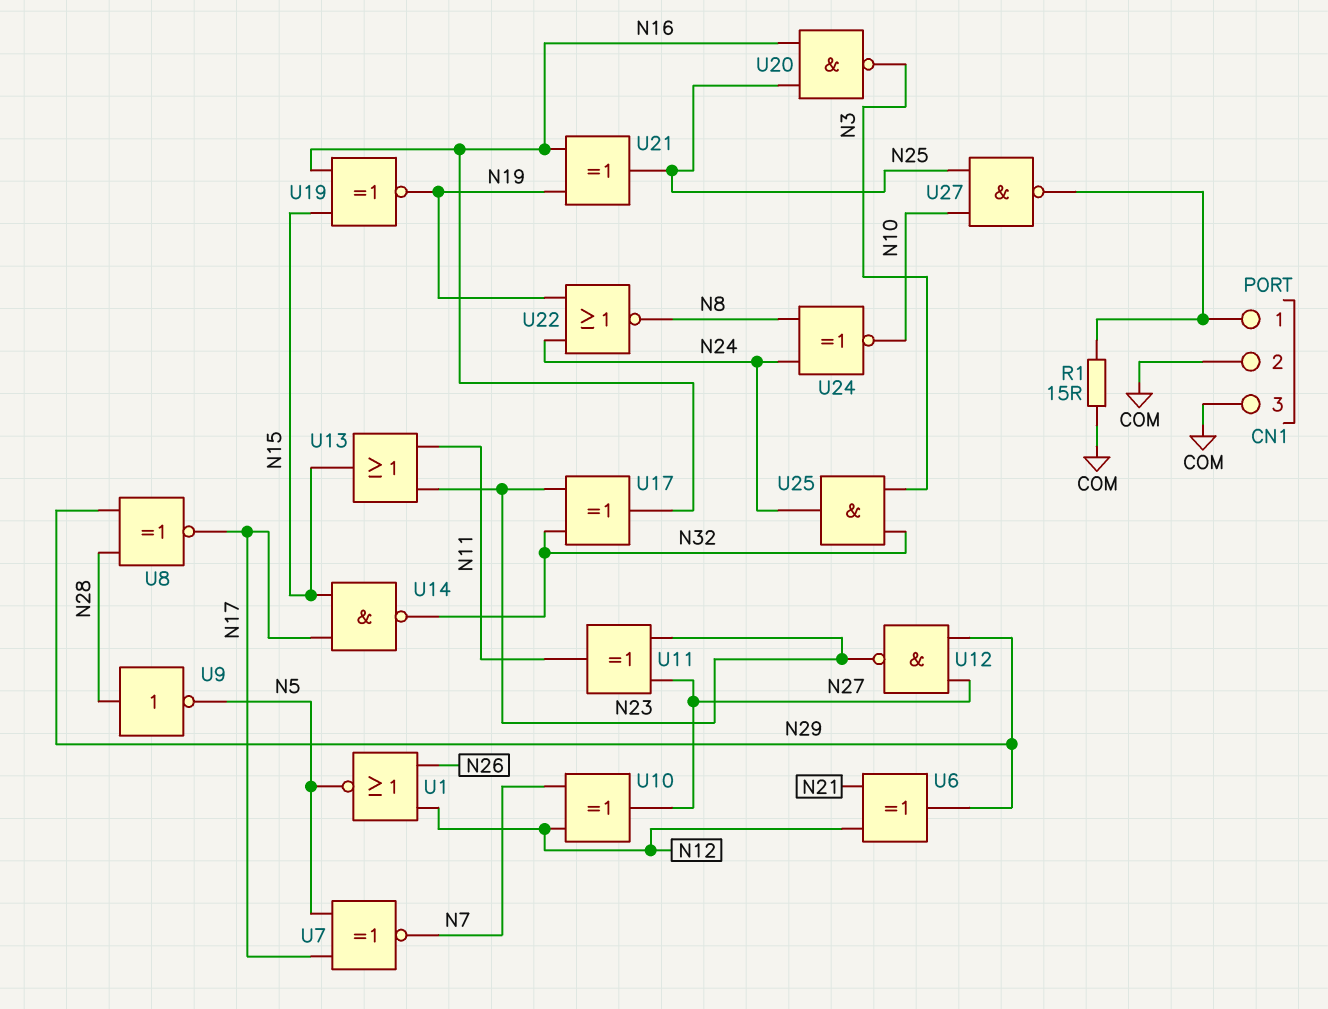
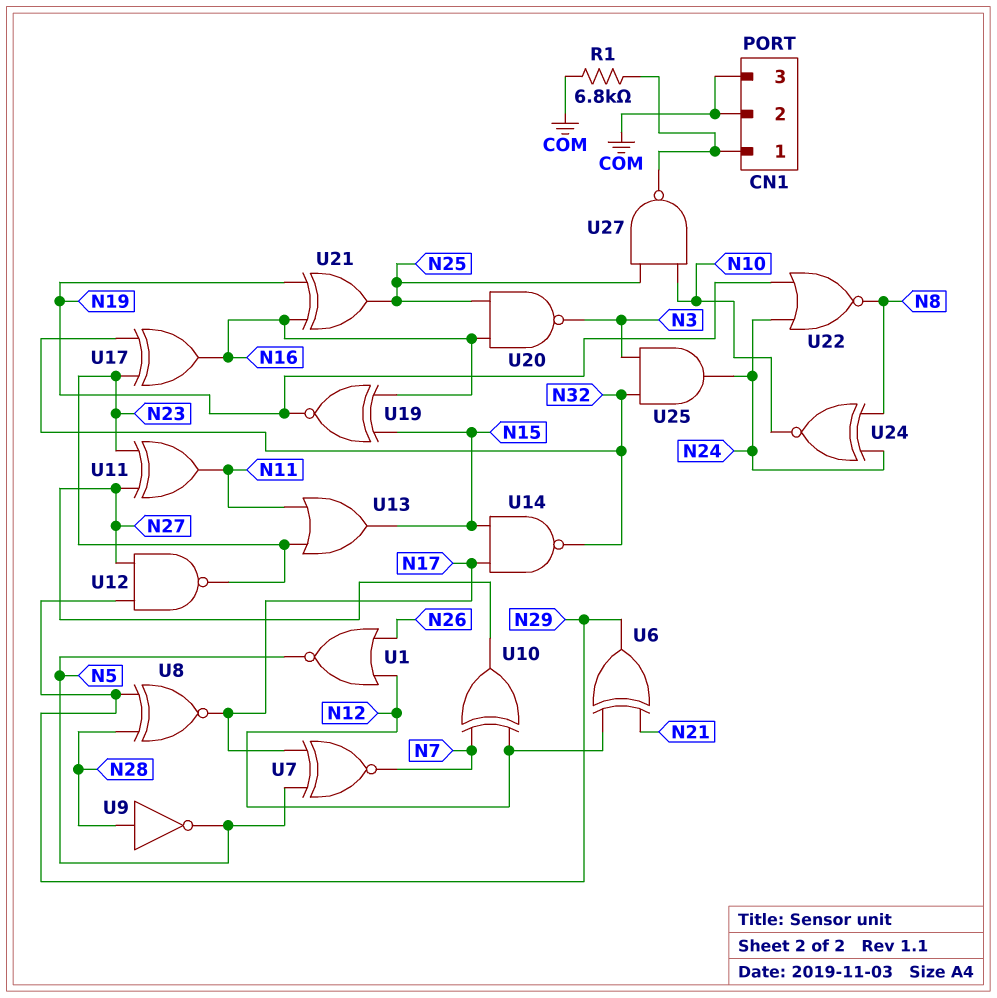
R1: 15 (CN1/1, COM) -> 6.8k (CN1/1, COM)

